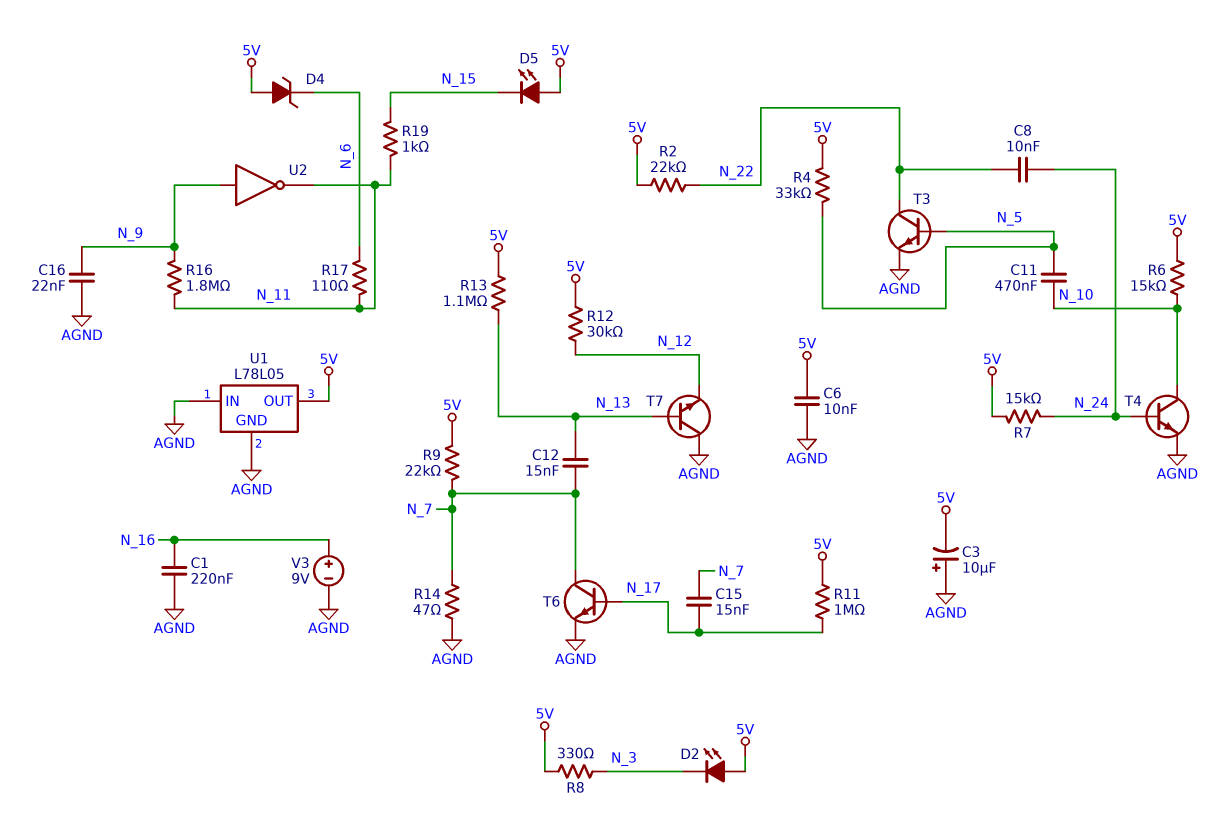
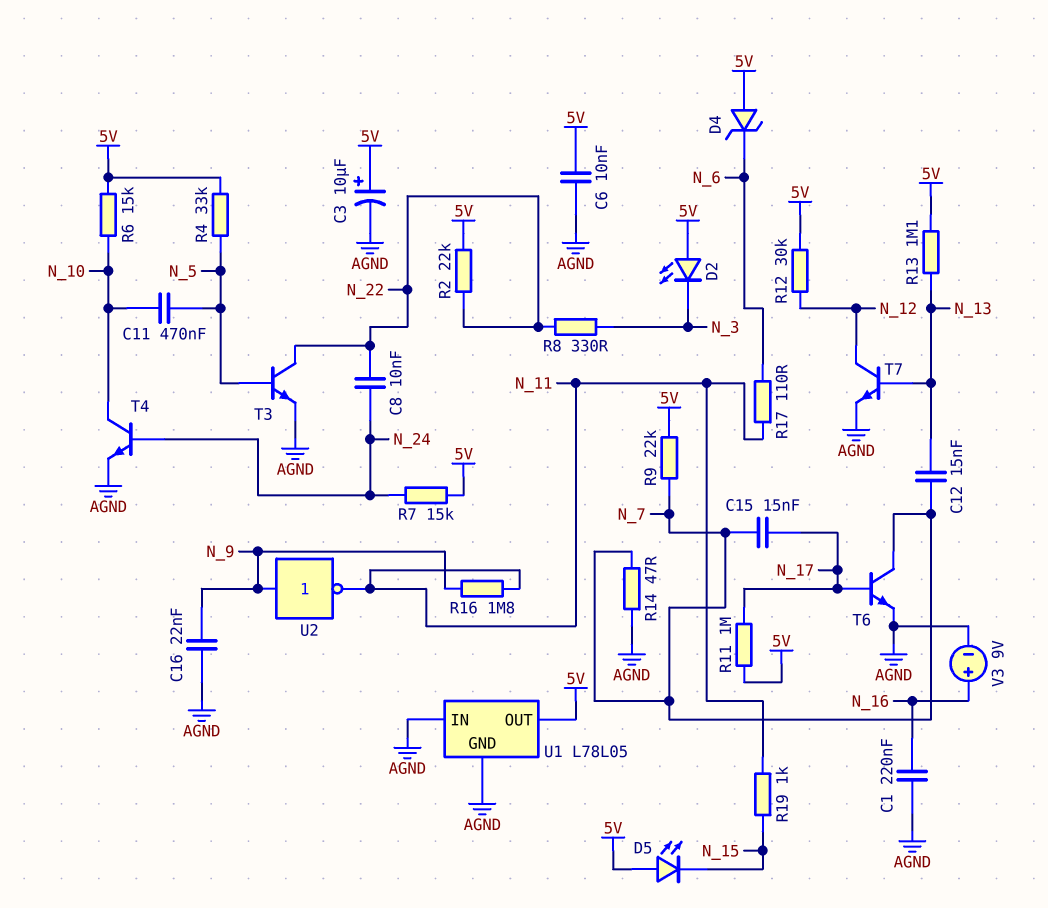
C3: 10uF (plus AGND, minus 5V) -> 10uF (plus 5V, minus AGND)
R8: 330 (5V, N_3) -> 330 (N_3, N_22)
T7: NPN (B N_13, C AGND, E N_12) -> NPN (B N_13, C N_12, E AGND)

